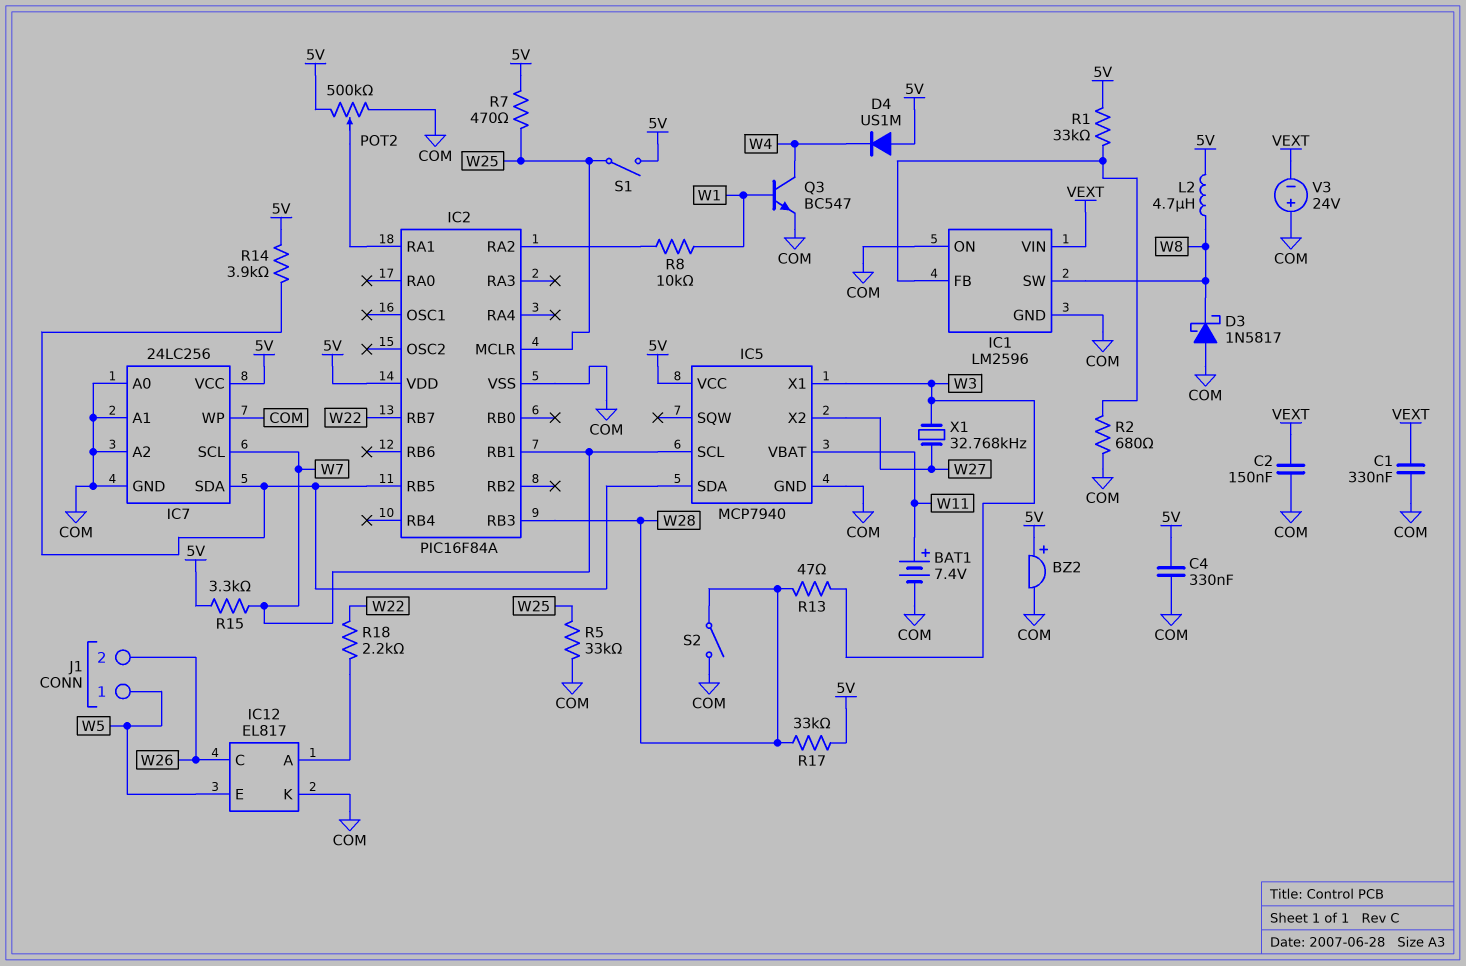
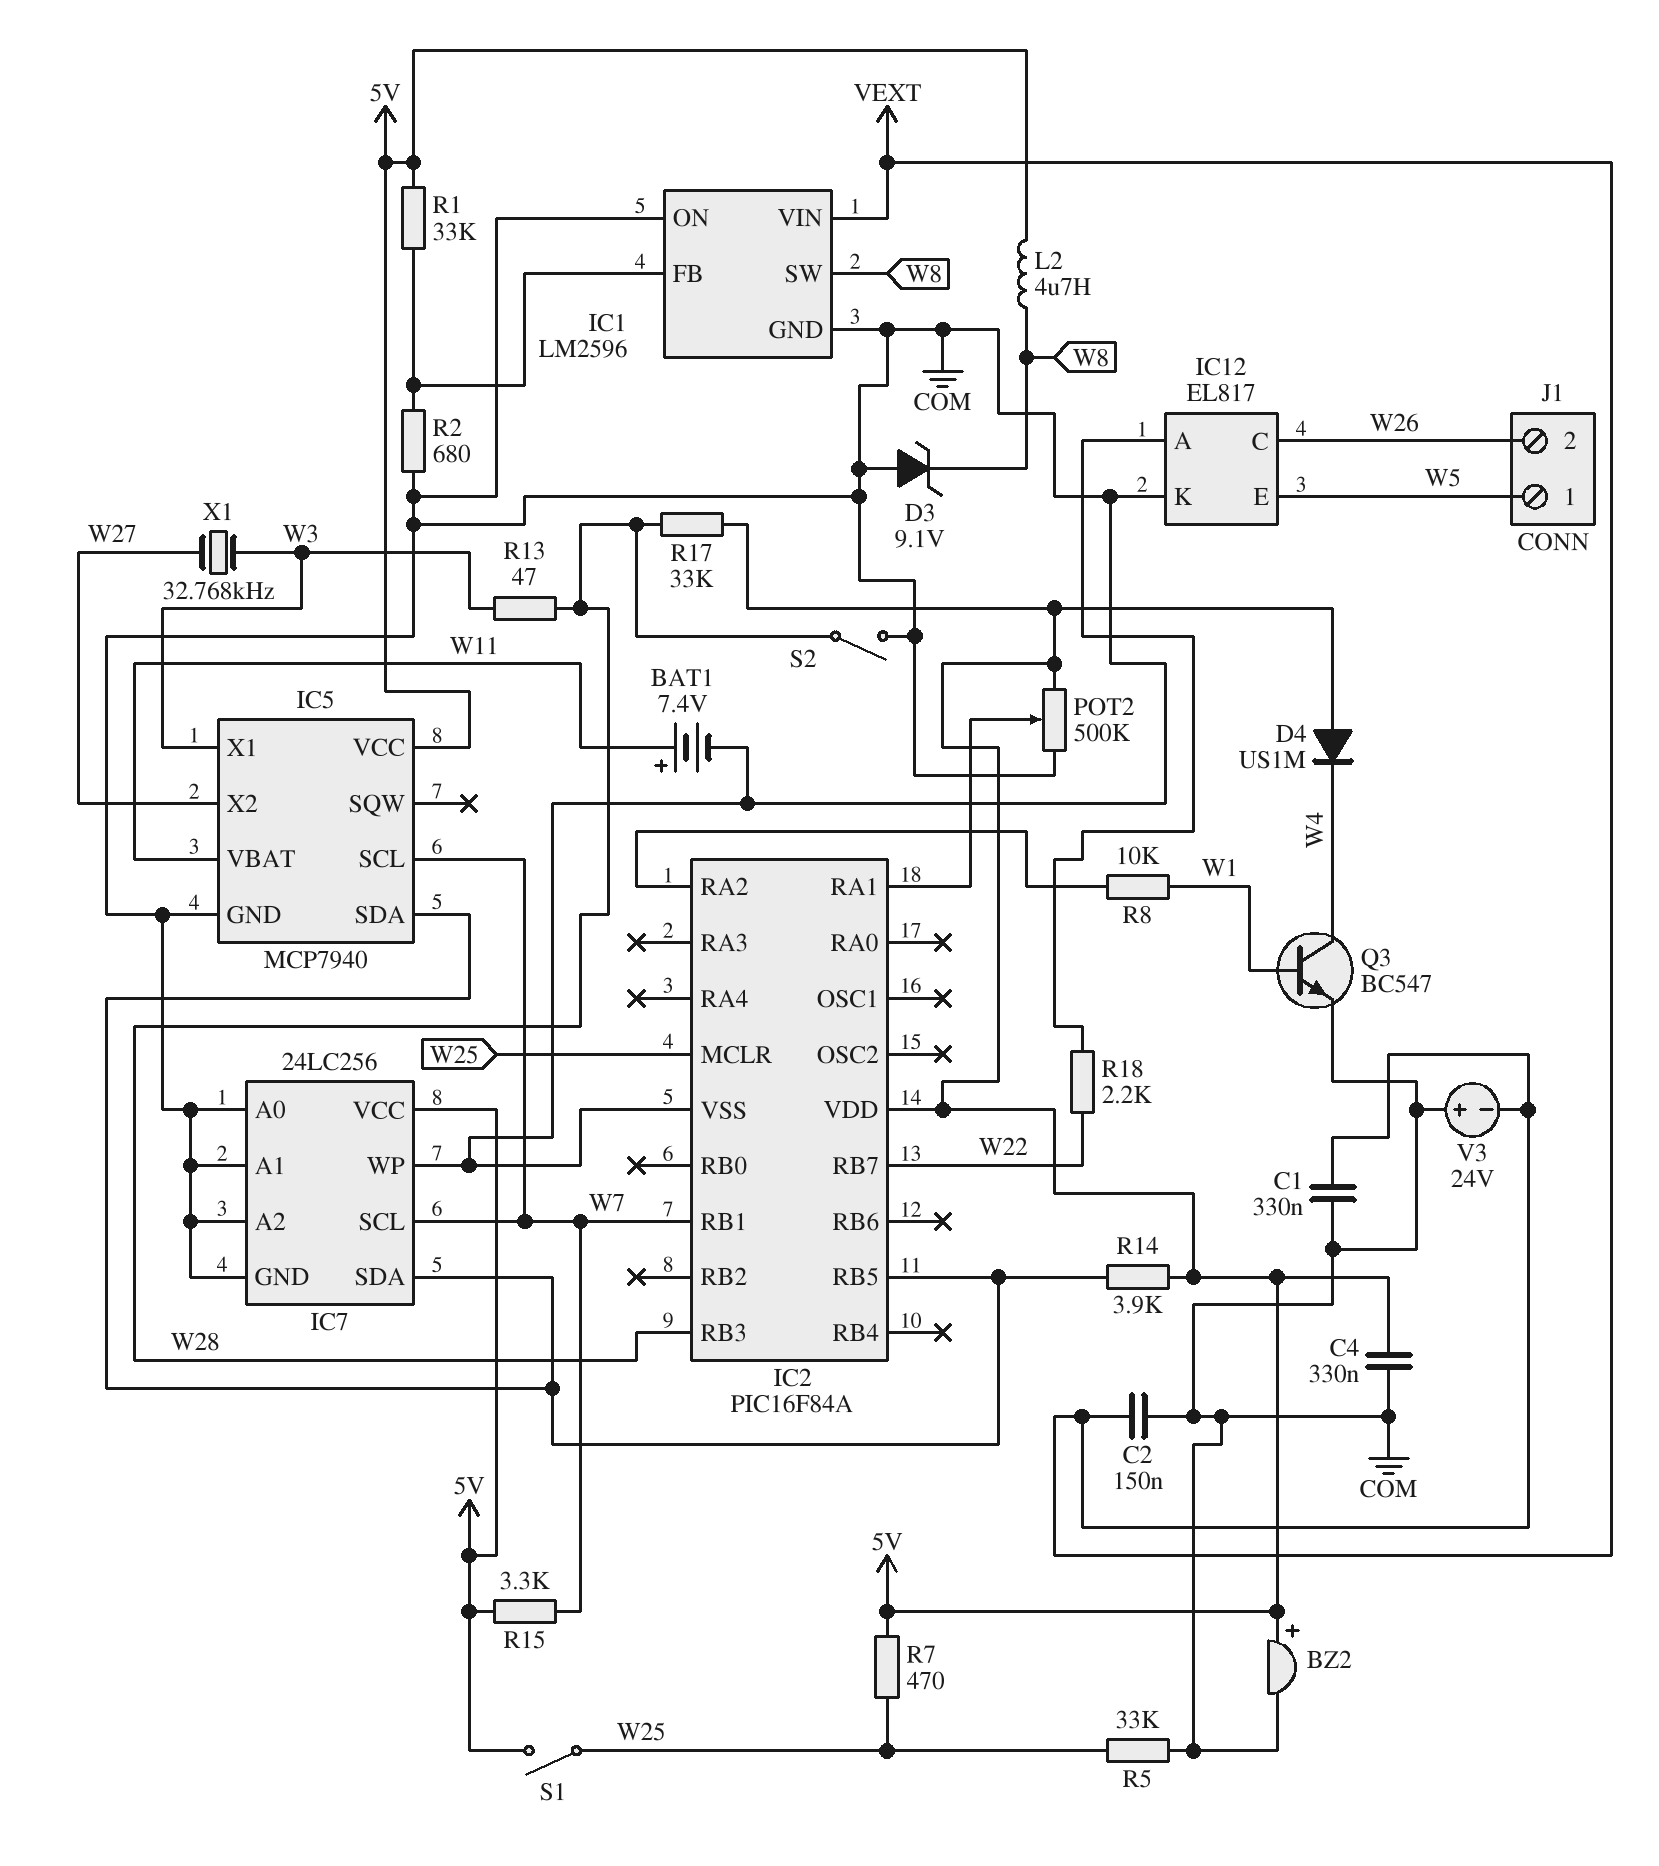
D3: schottky 1N5817 (A COM, K W8) -> zener 9.1V (A COM, K W8)

